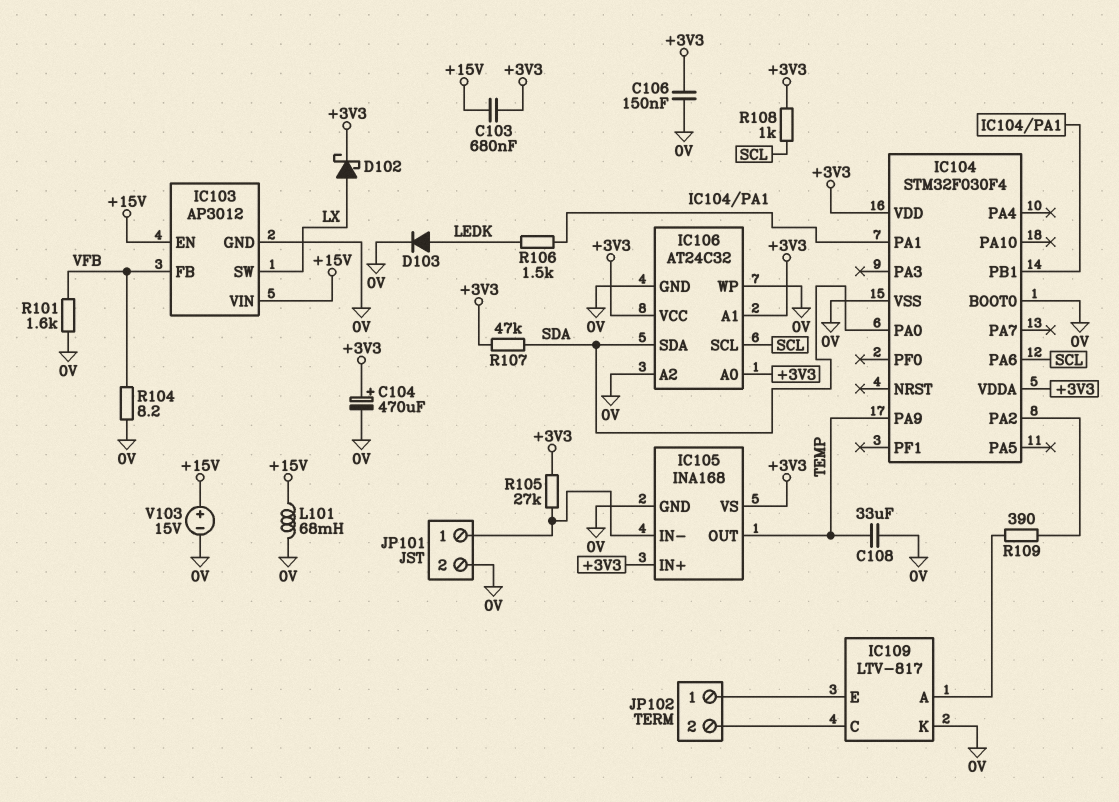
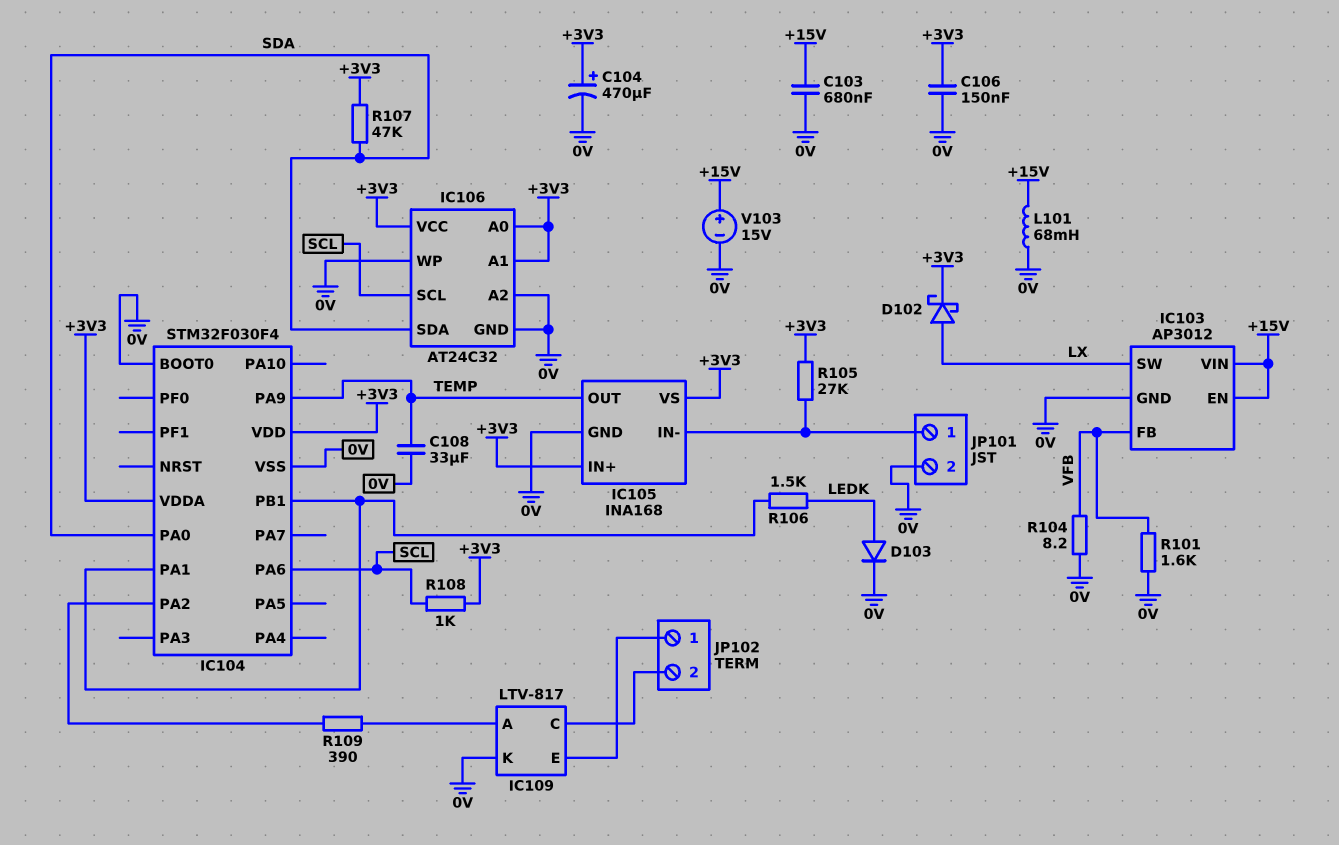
C103: 680nF (+3V3, +15V) -> 680nF (+15V, 0V)

